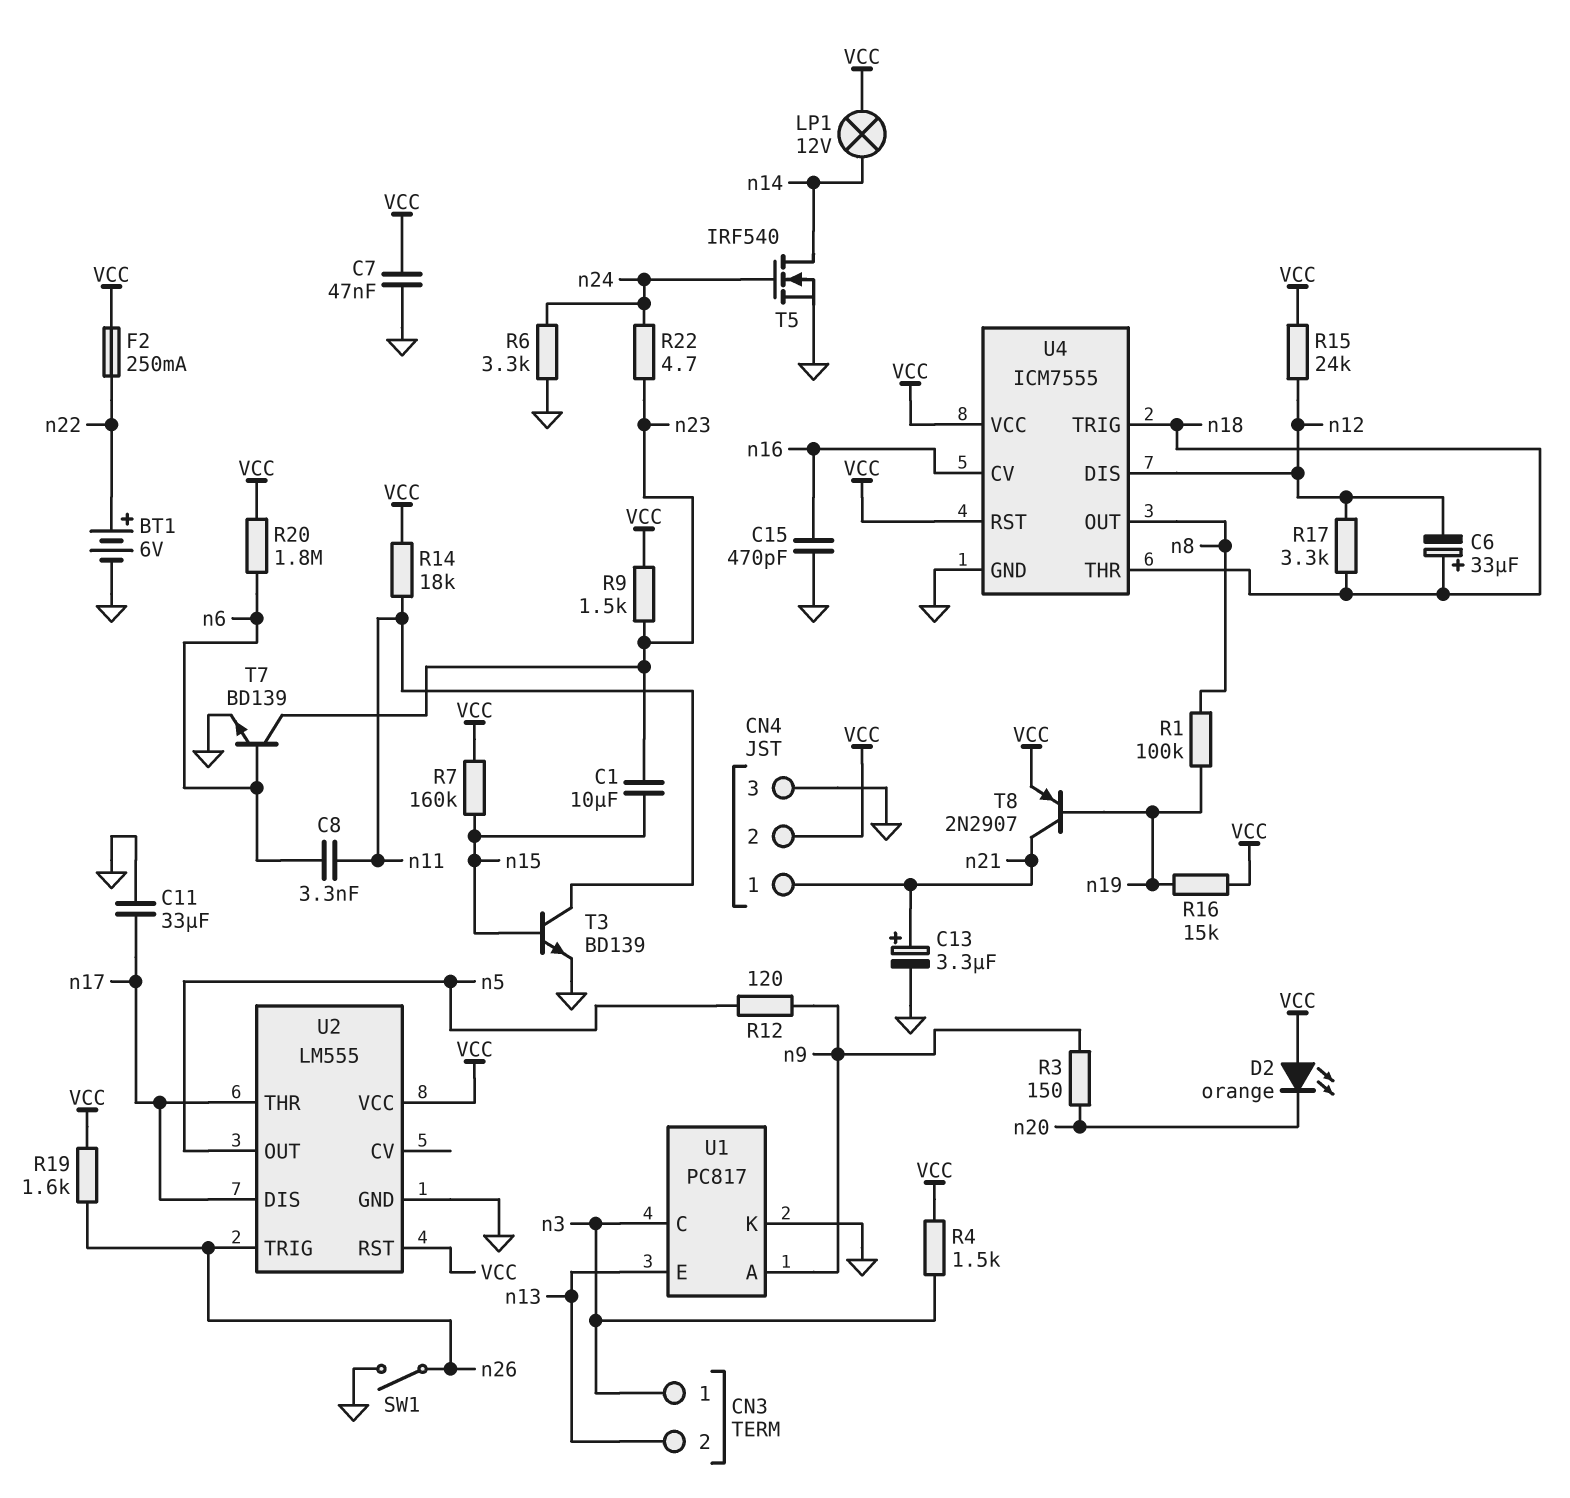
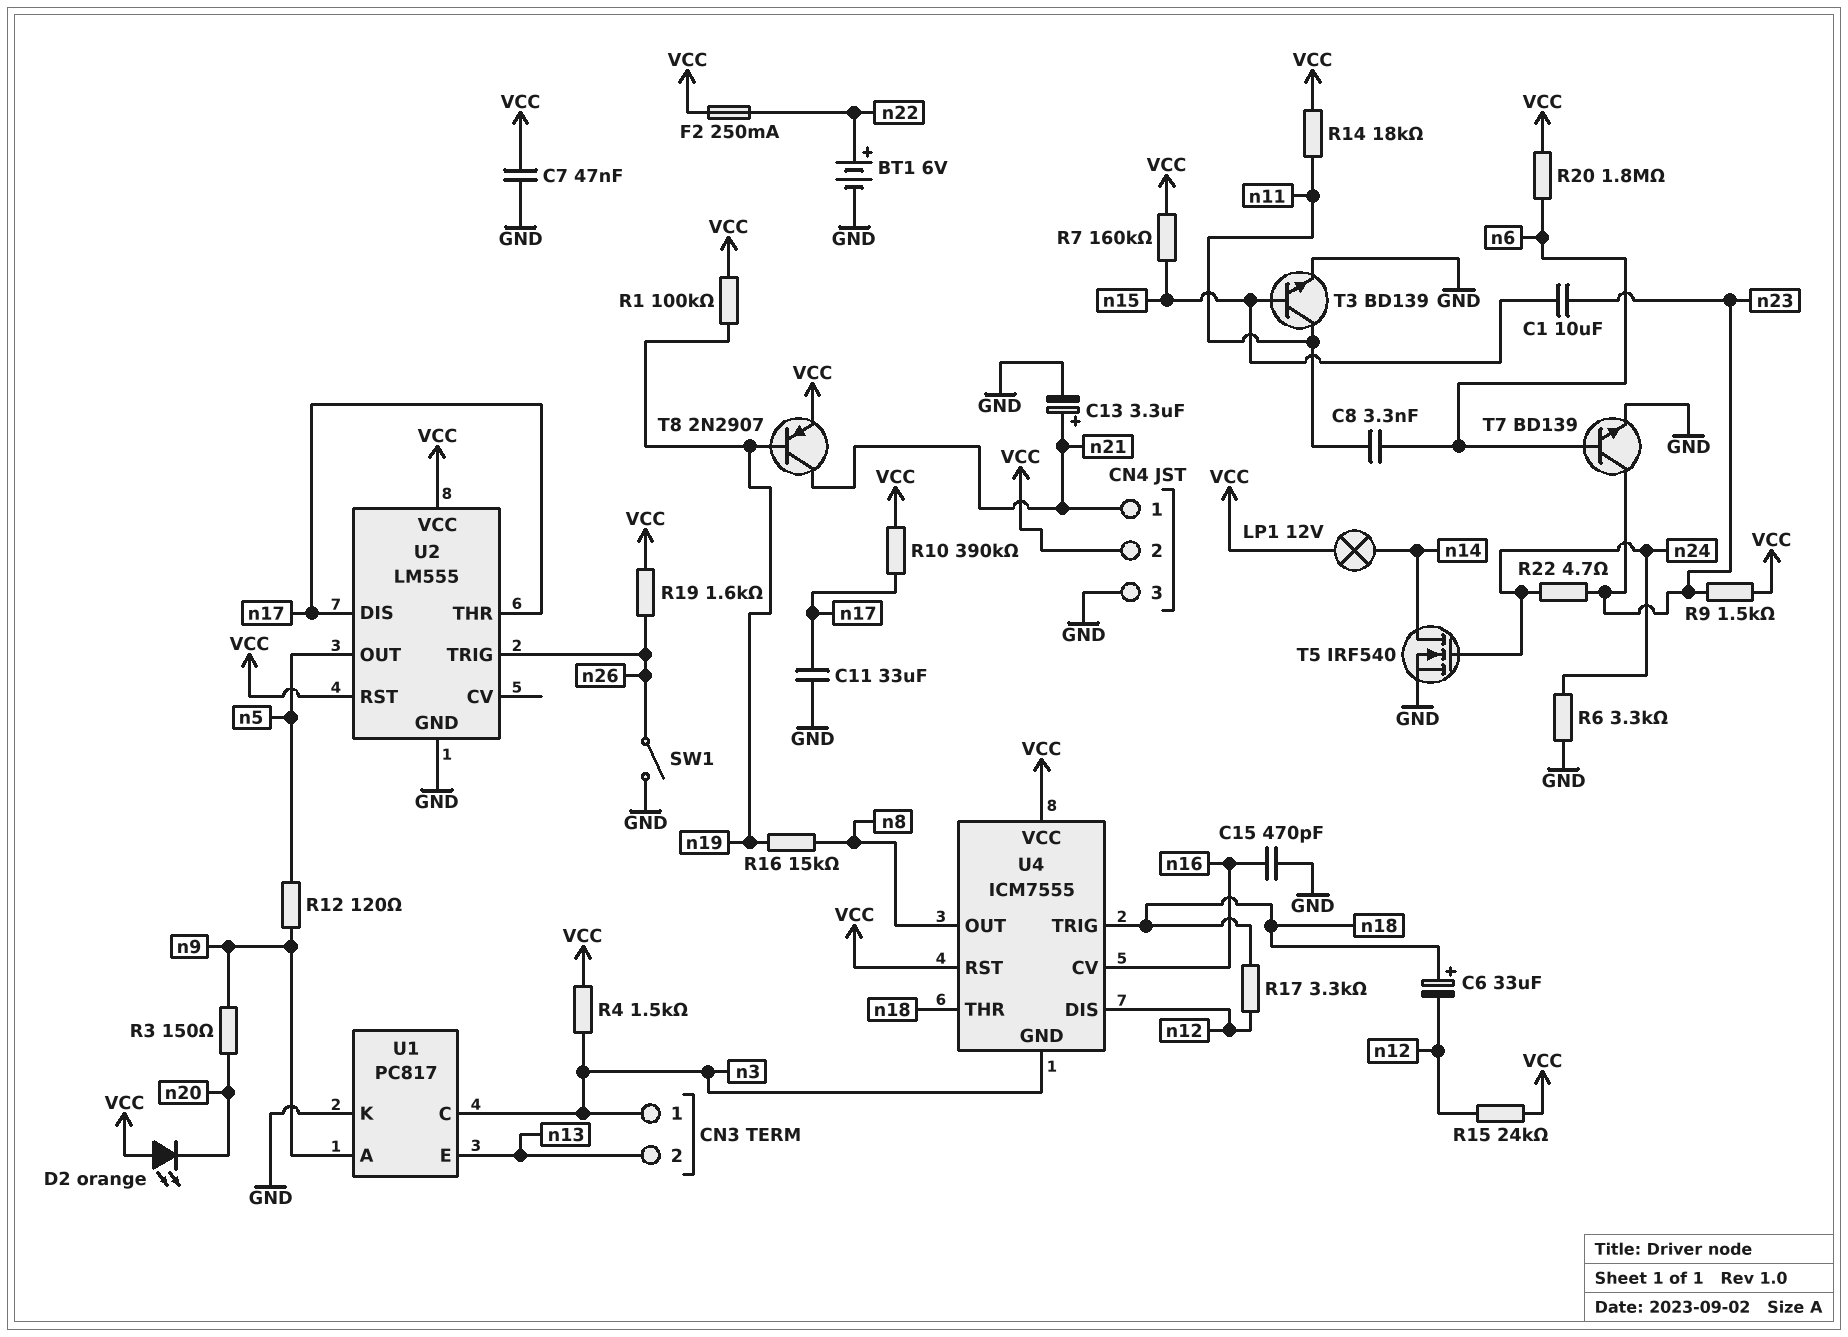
R1: 100k (n8, n19) -> 100k (VCC, n19)
R10: none -> 390k (VCC, n17)
R16: 15k (VCC, n19) -> 15k (n8, n19)
U4 pin GND: GND -> n3

